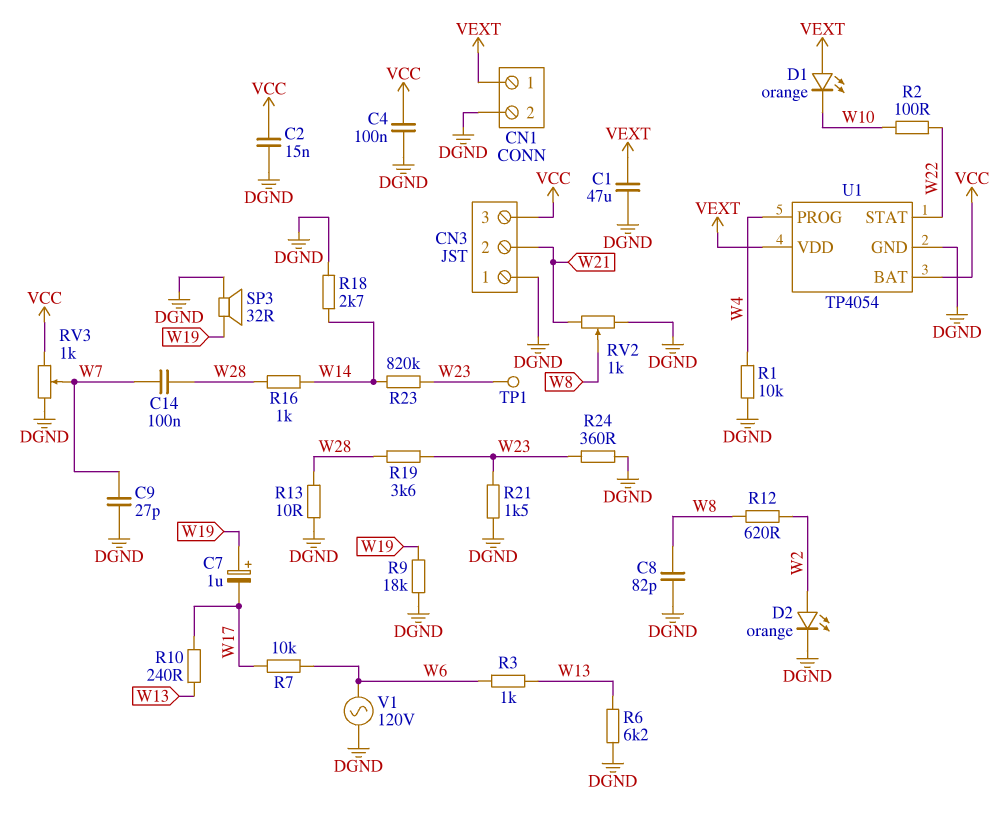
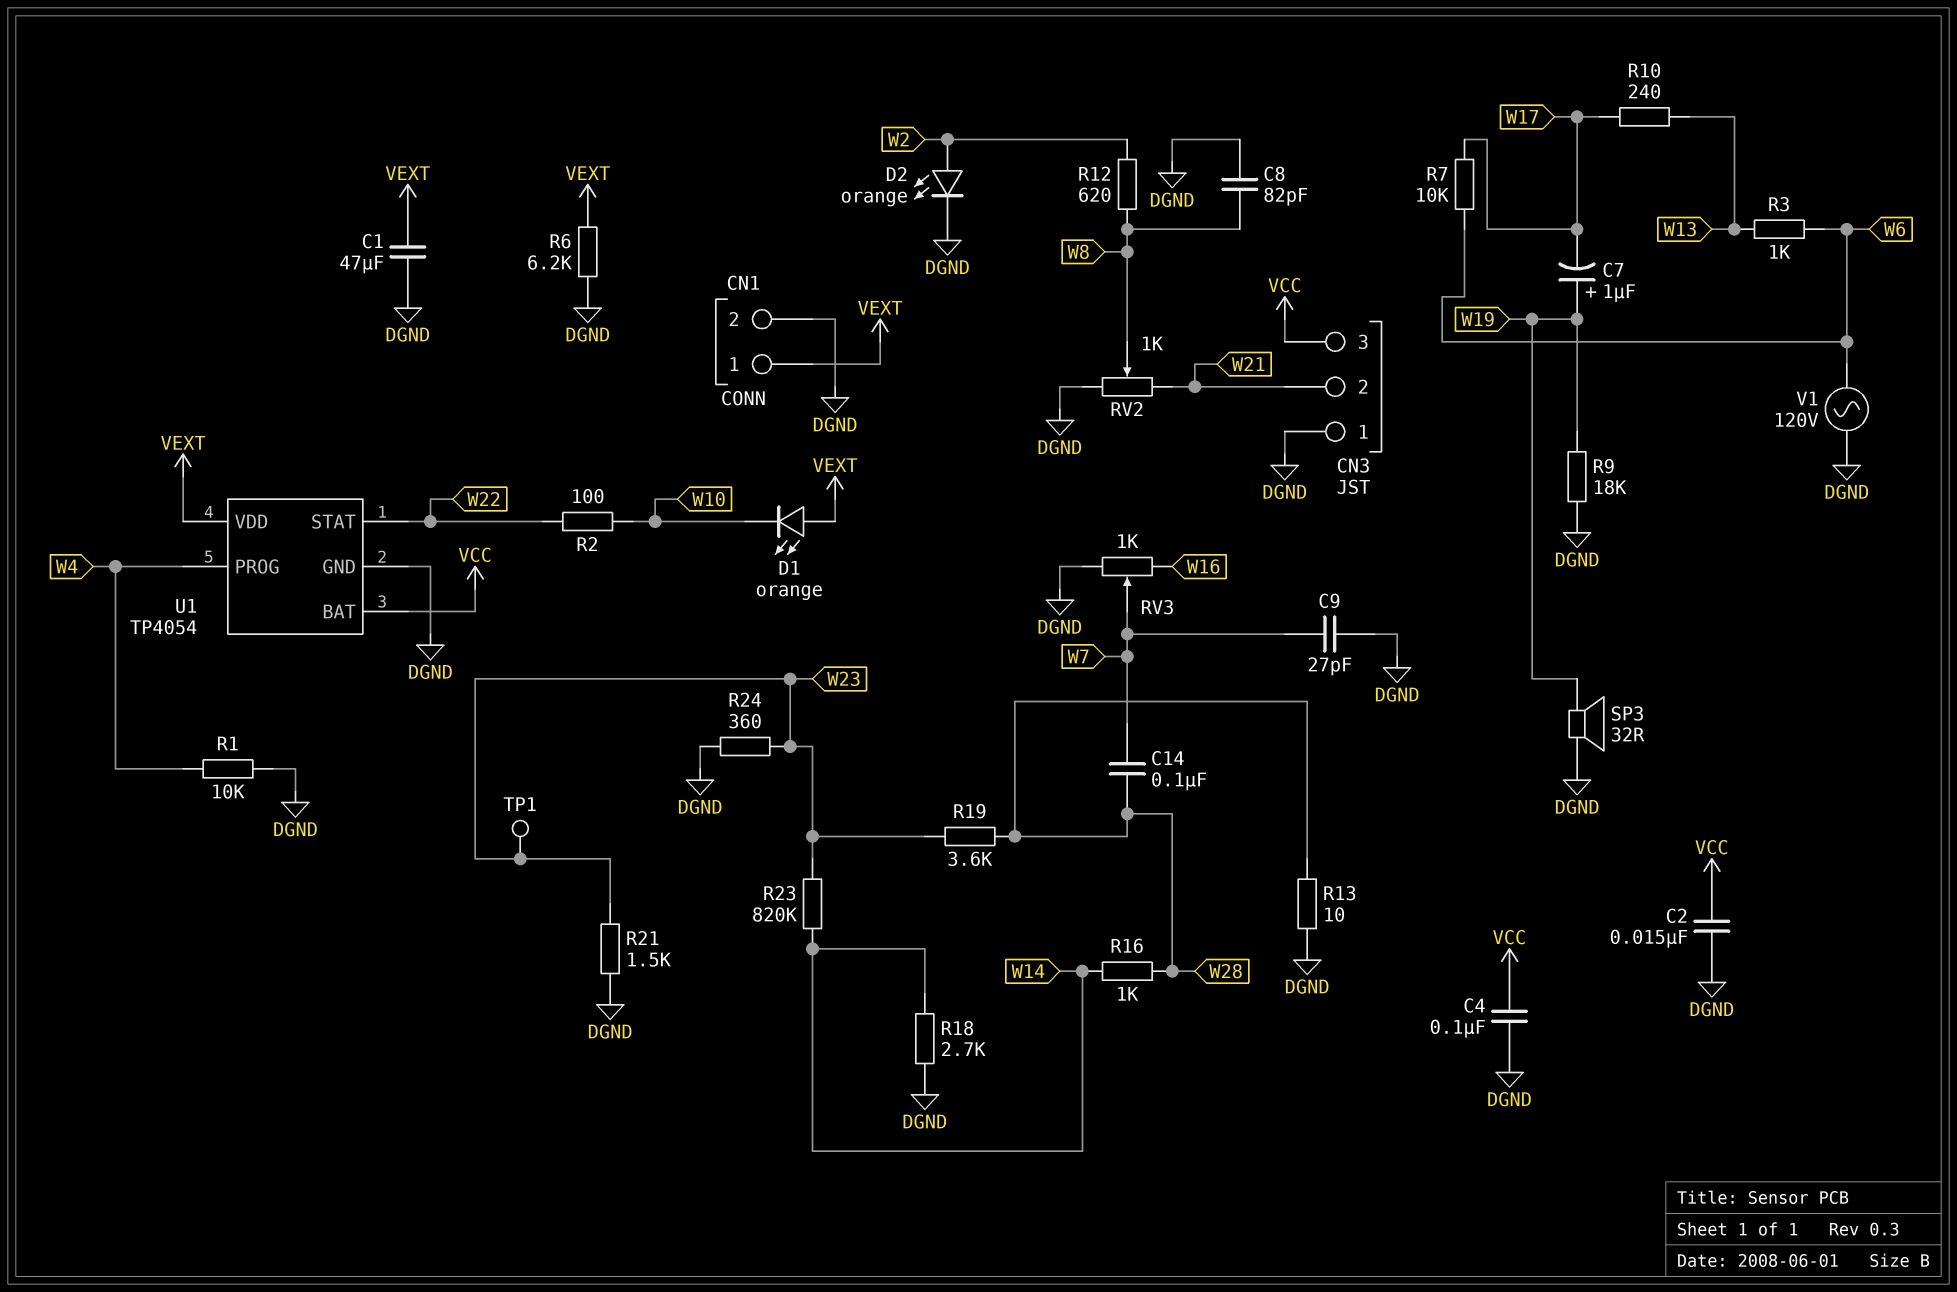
R6: 6.2k (DGND, W13) -> 6.2k (DGND, VEXT)
RV3: 1k (DGND, VCC, wiper W7) -> 1k (DGND, W16, wiper W7)

